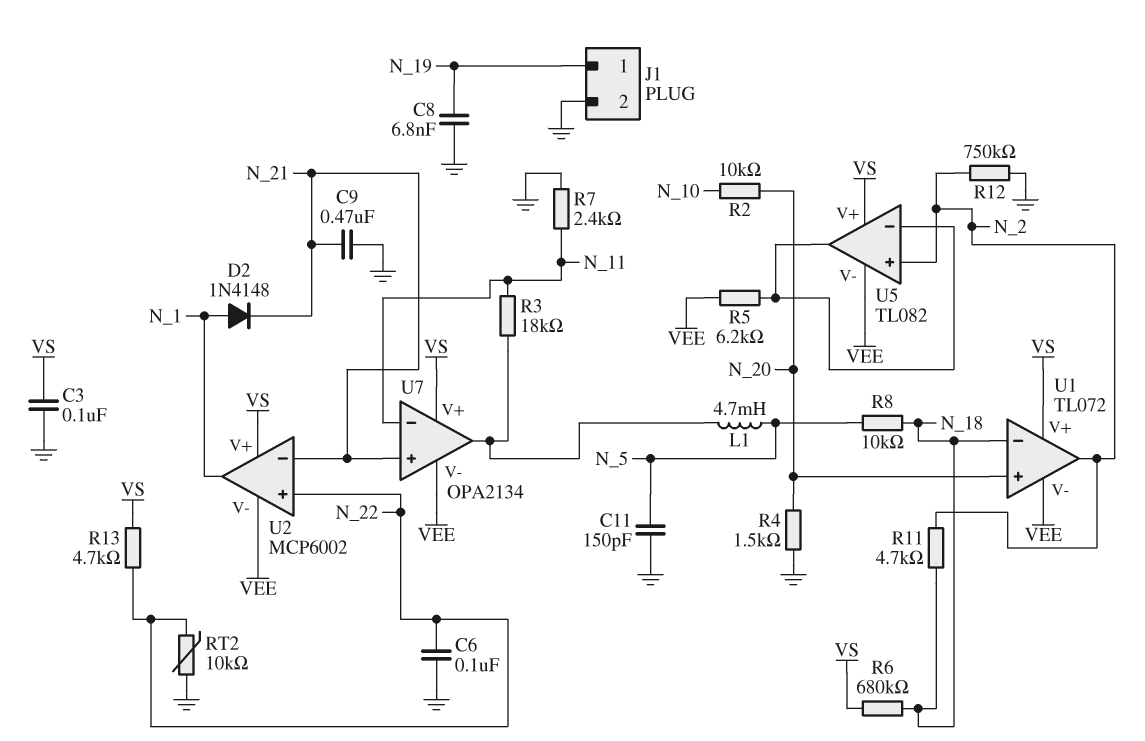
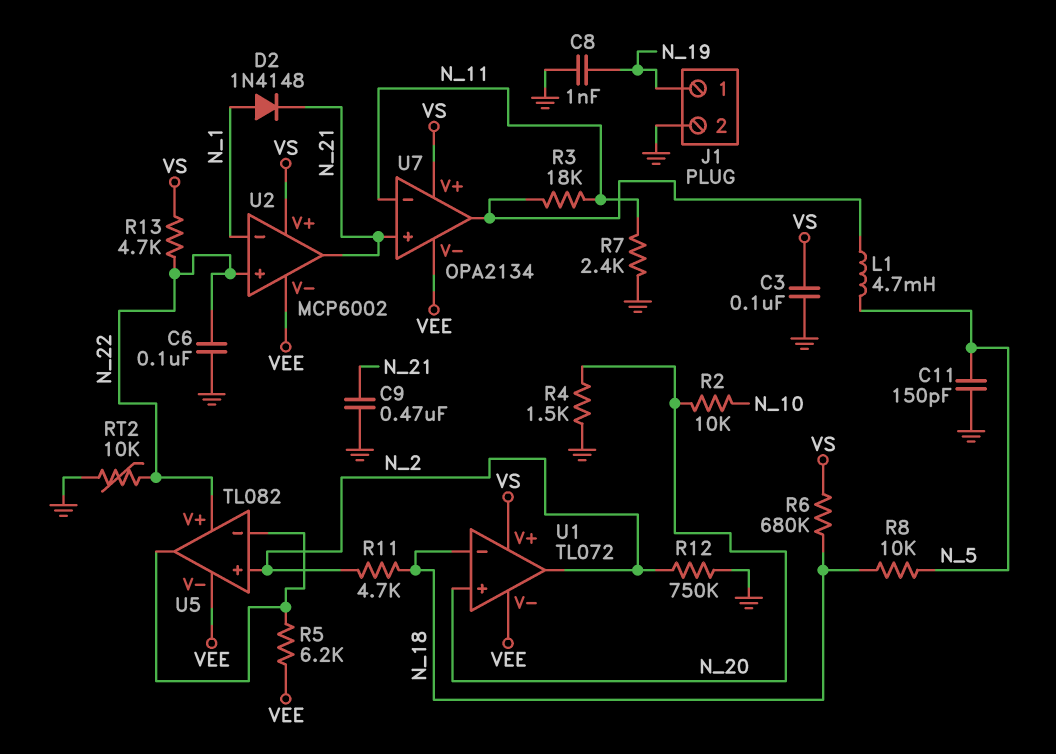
C8: 6.8nF (GND, N_19) -> 1nF (GND, N_19)
U2 pin in-: N_21 -> N_1
U2 pin out: N_1 -> N_21
U5 pin V+: VS -> N_22

